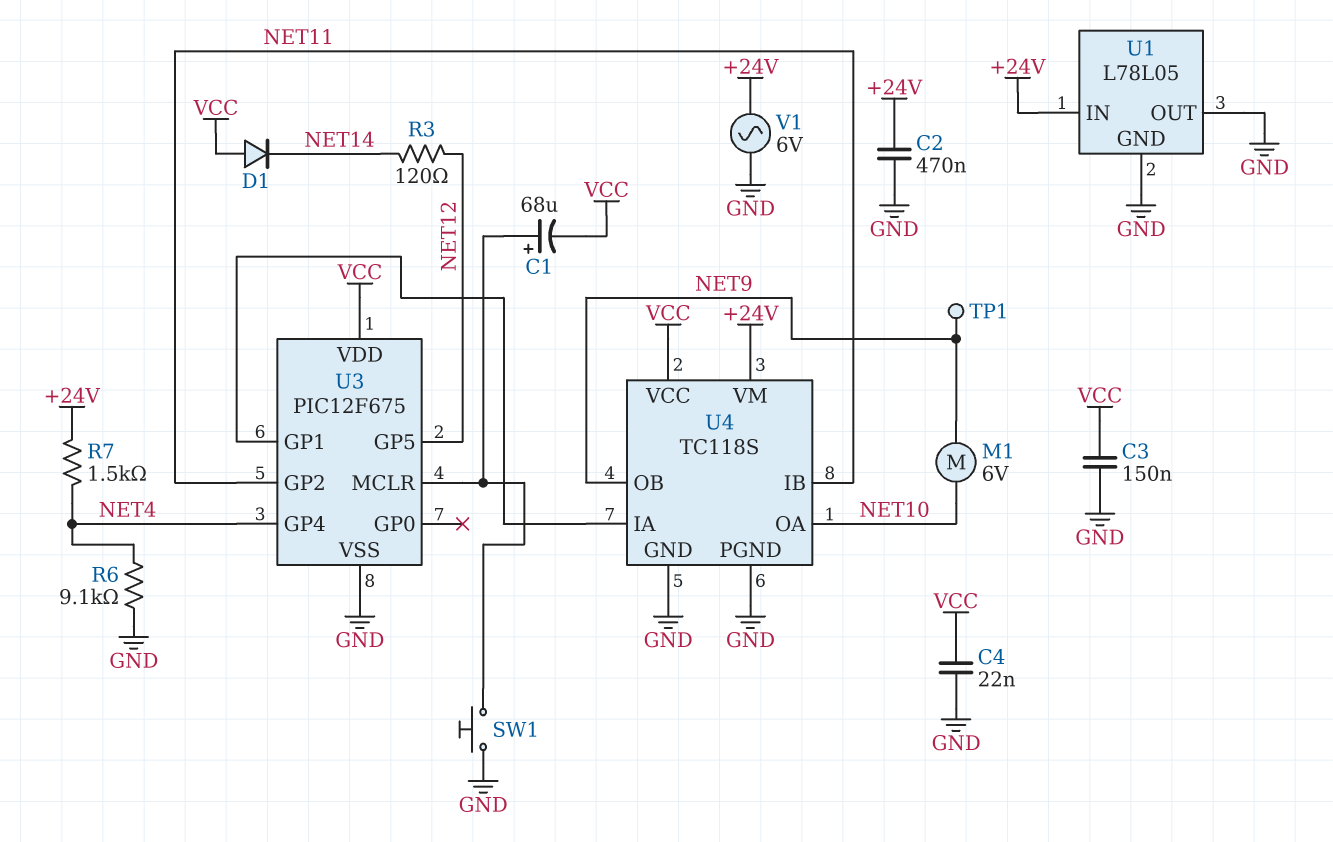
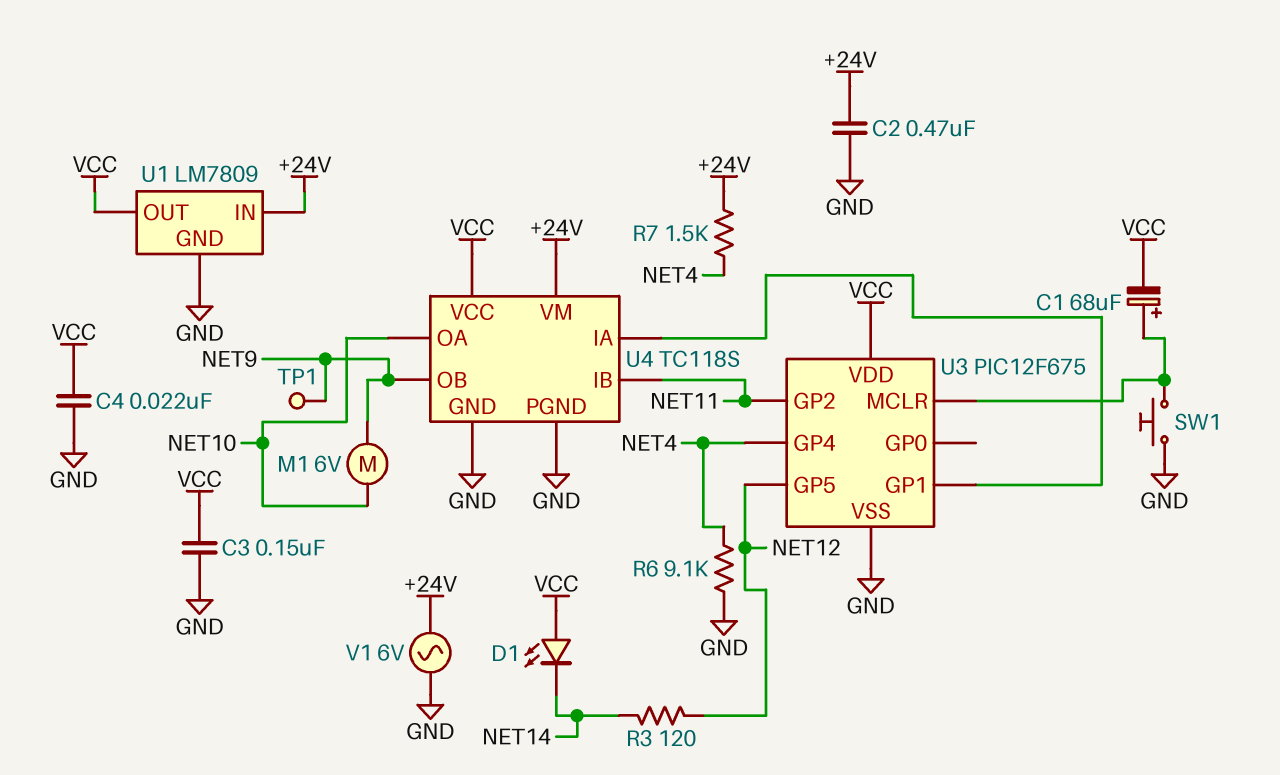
D1: diode (A VCC, K NET14) -> LED (A VCC, K NET14)
U1: L78L05 -> LM7809
U1 pin OUT: GND -> VCC

